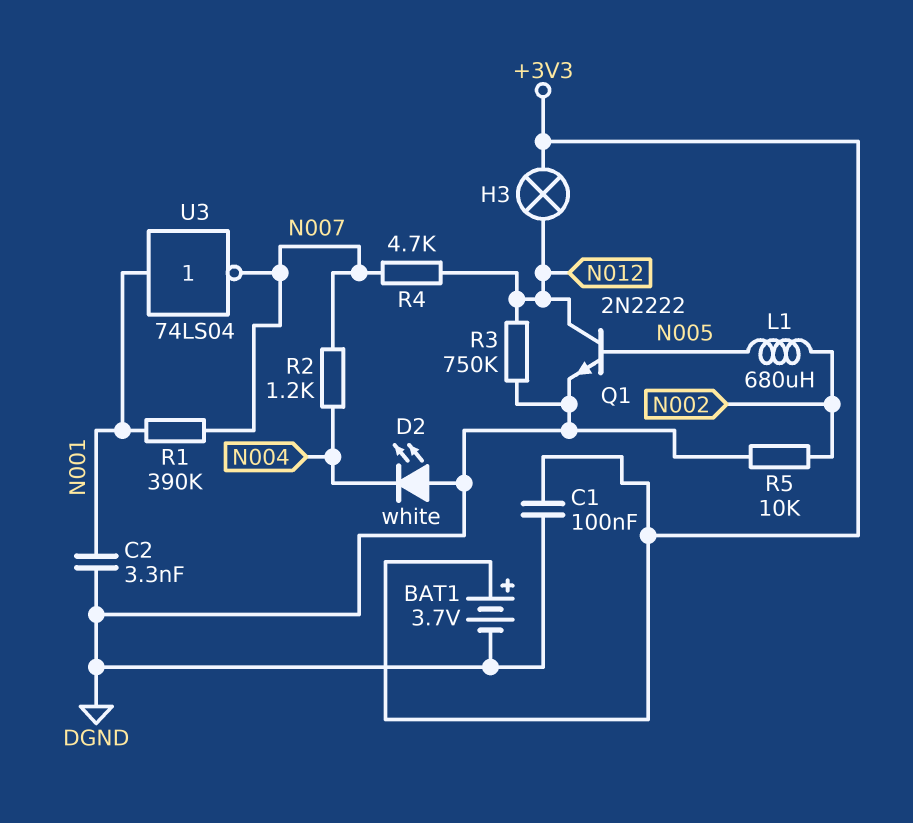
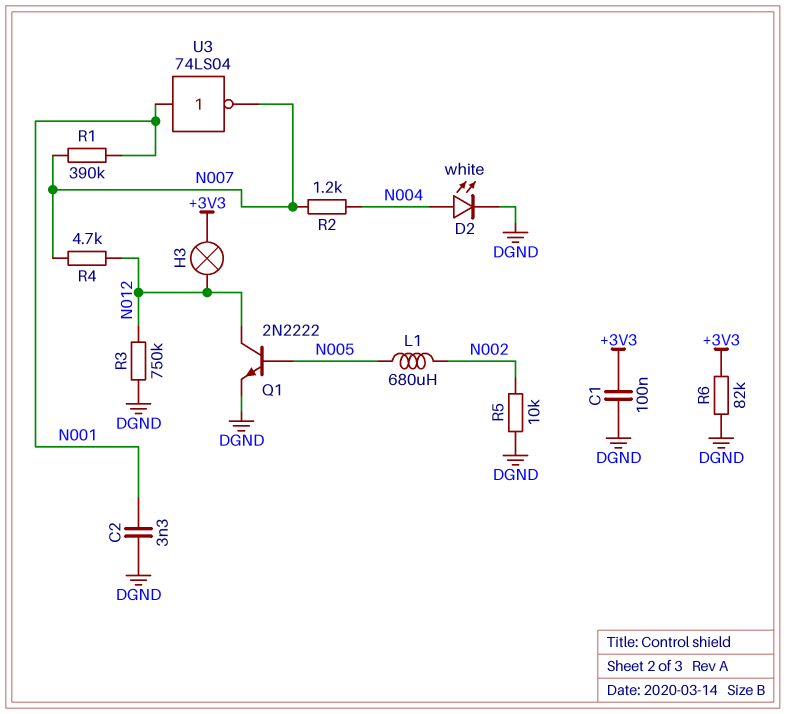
BAT1: 3.7V (plus +3V3, minus DGND) -> none
D2: LED white (A DGND, K N004) -> LED white (A N004, K DGND)
R6: none -> 82k (+3V3, DGND)

